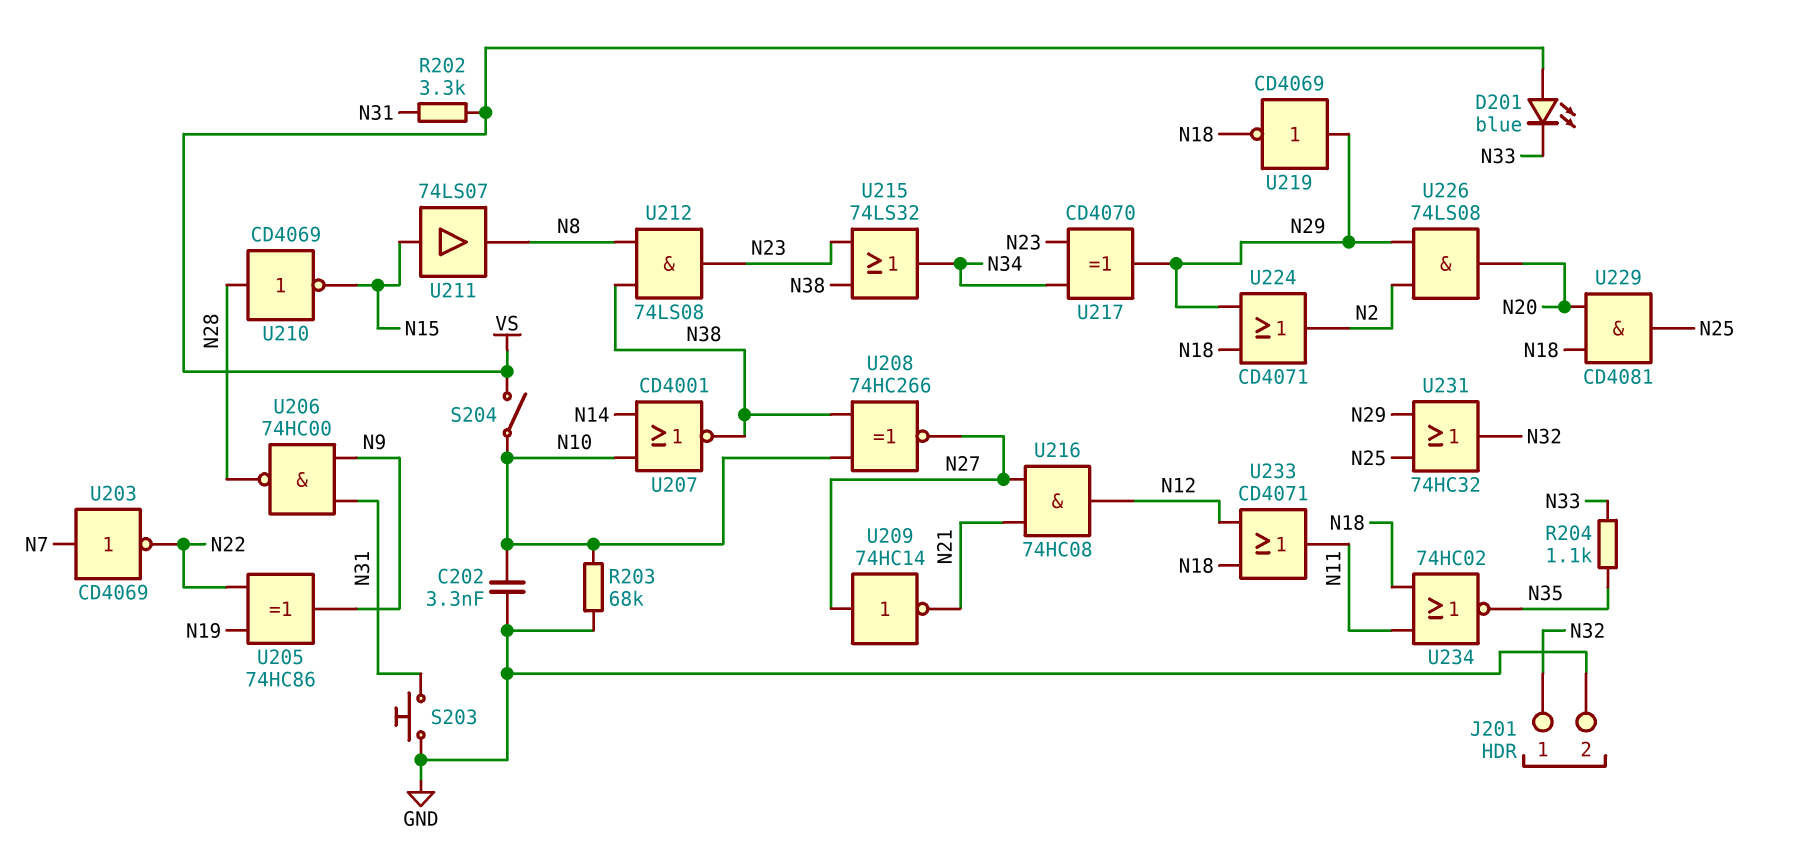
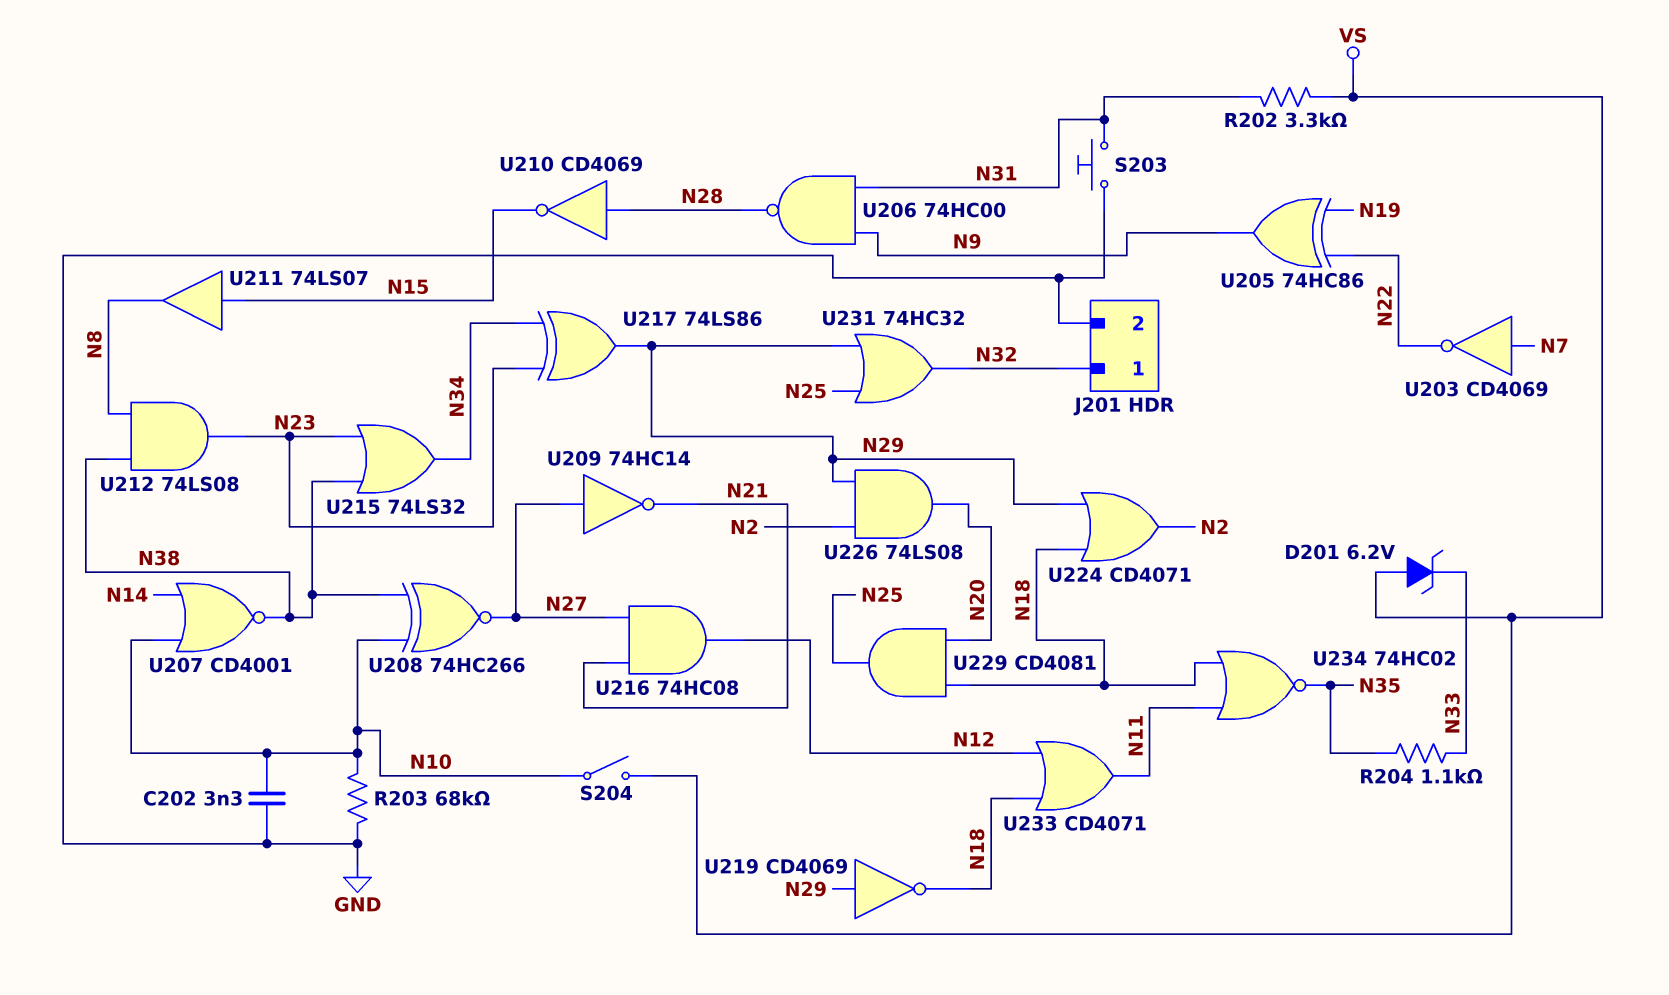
D201: LED blue (A VS, K N33) -> zener 6.2V (A VS, K N33)
U217: XOR CD4070 (in N23, in N34, out N29) -> XOR 74LS86 (in N23, in N34, out N29)

